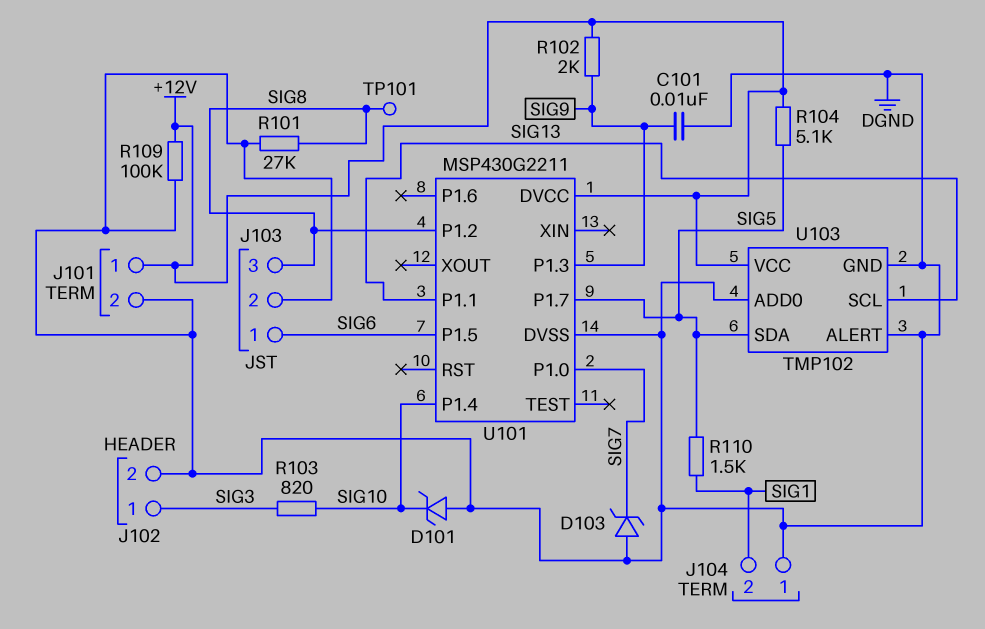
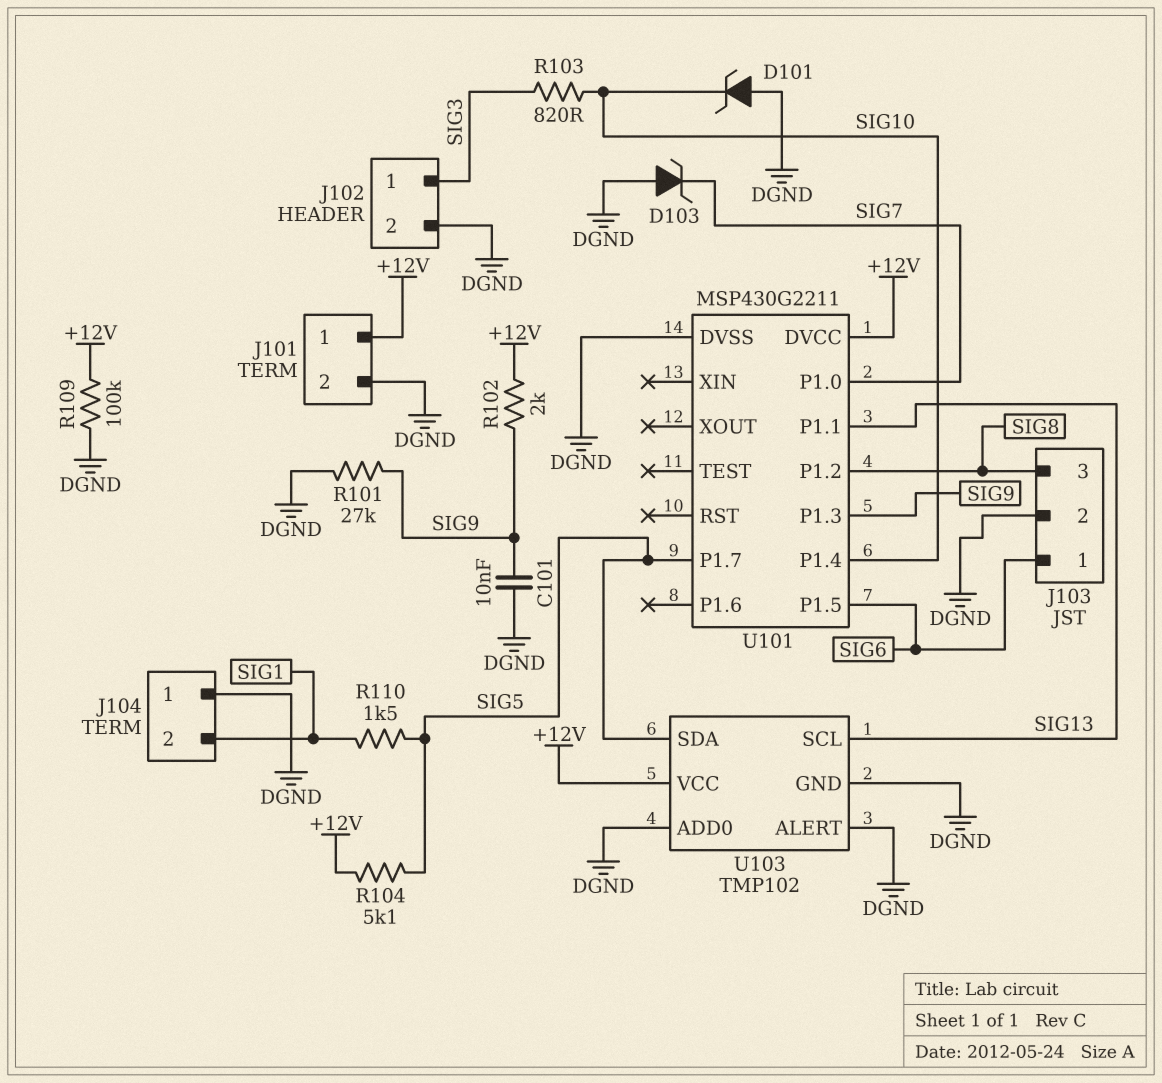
R101: 27k (DGND, SIG8) -> 27k (DGND, SIG9)
TP101: test point (SIG8) -> none

